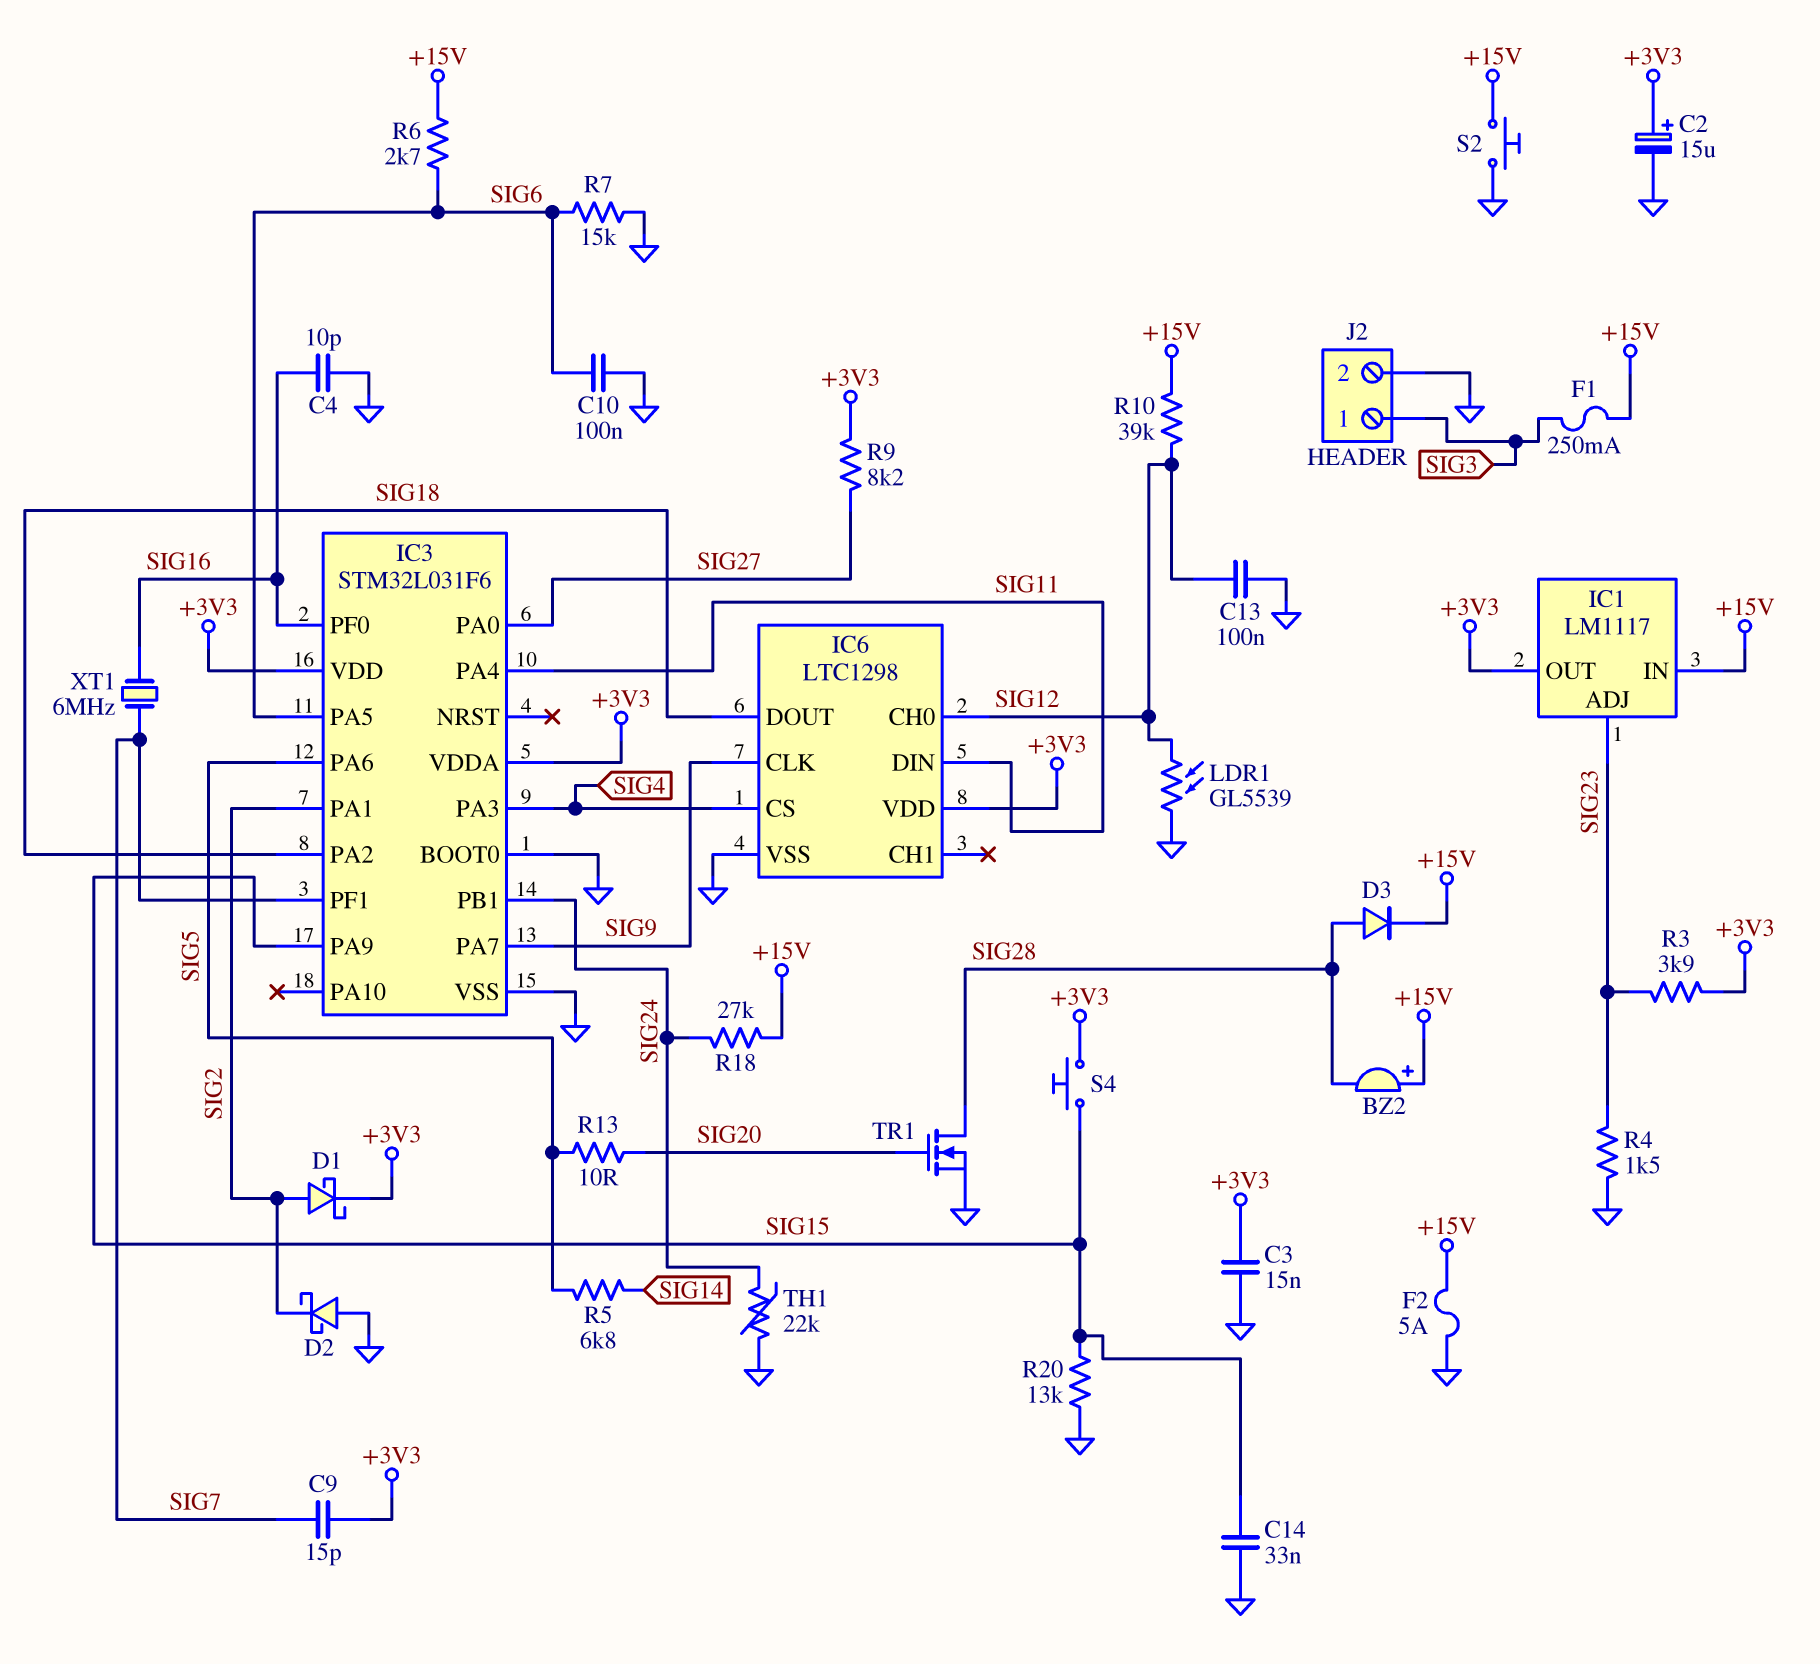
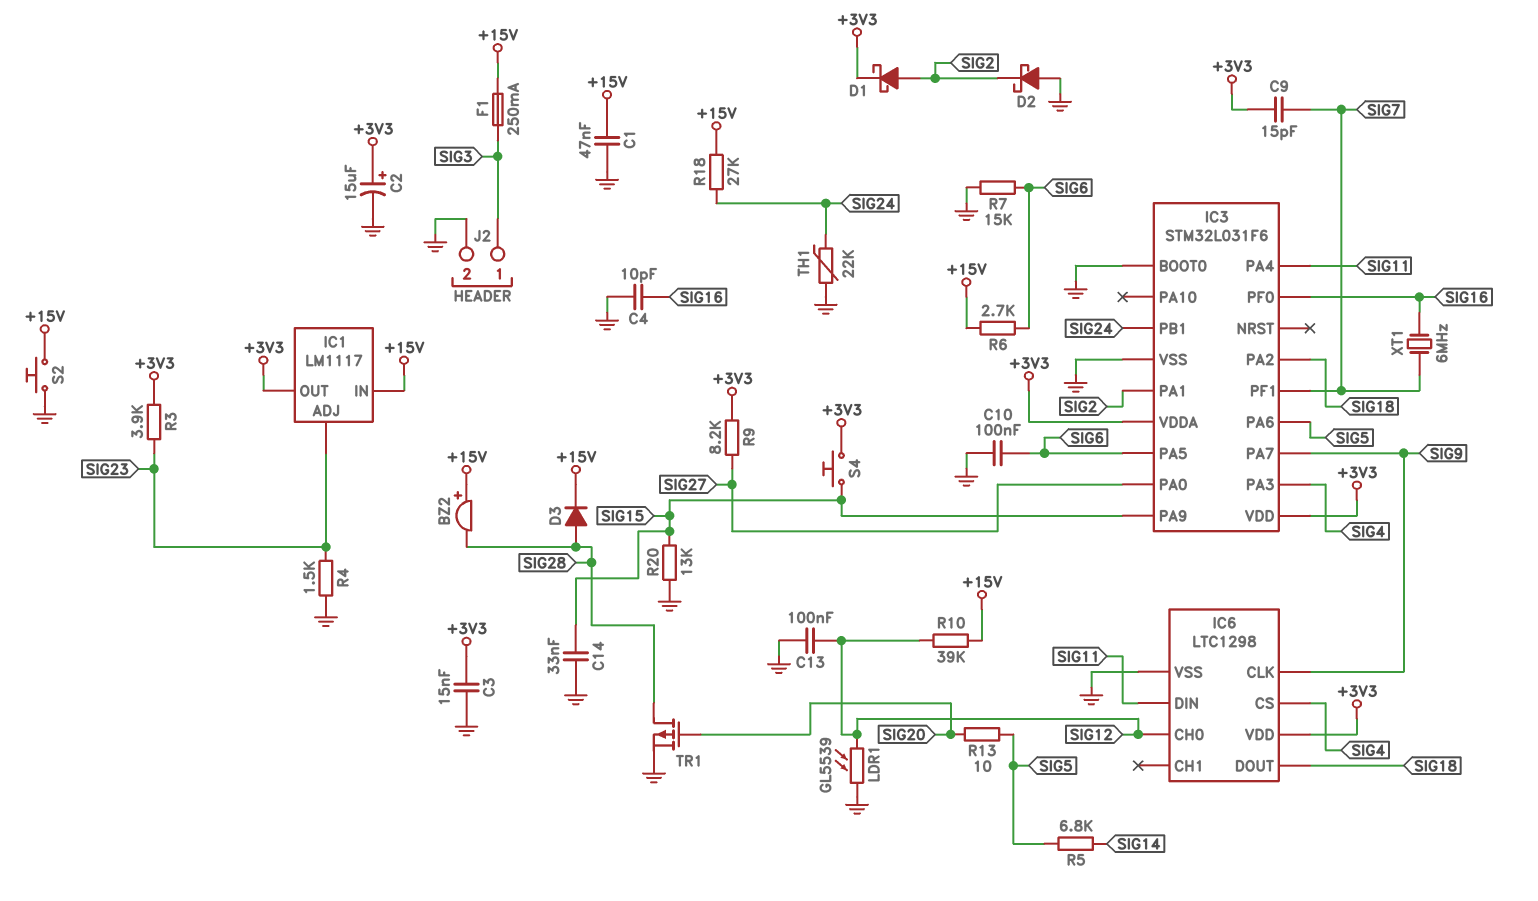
C1: none -> 47nF (+15V, GND)
F2: 5A (+15V, GND) -> none
TR1: NMOS (G SIG20, D SIG28, S GND) -> PMOS (G SIG20, D SIG28, S GND)

